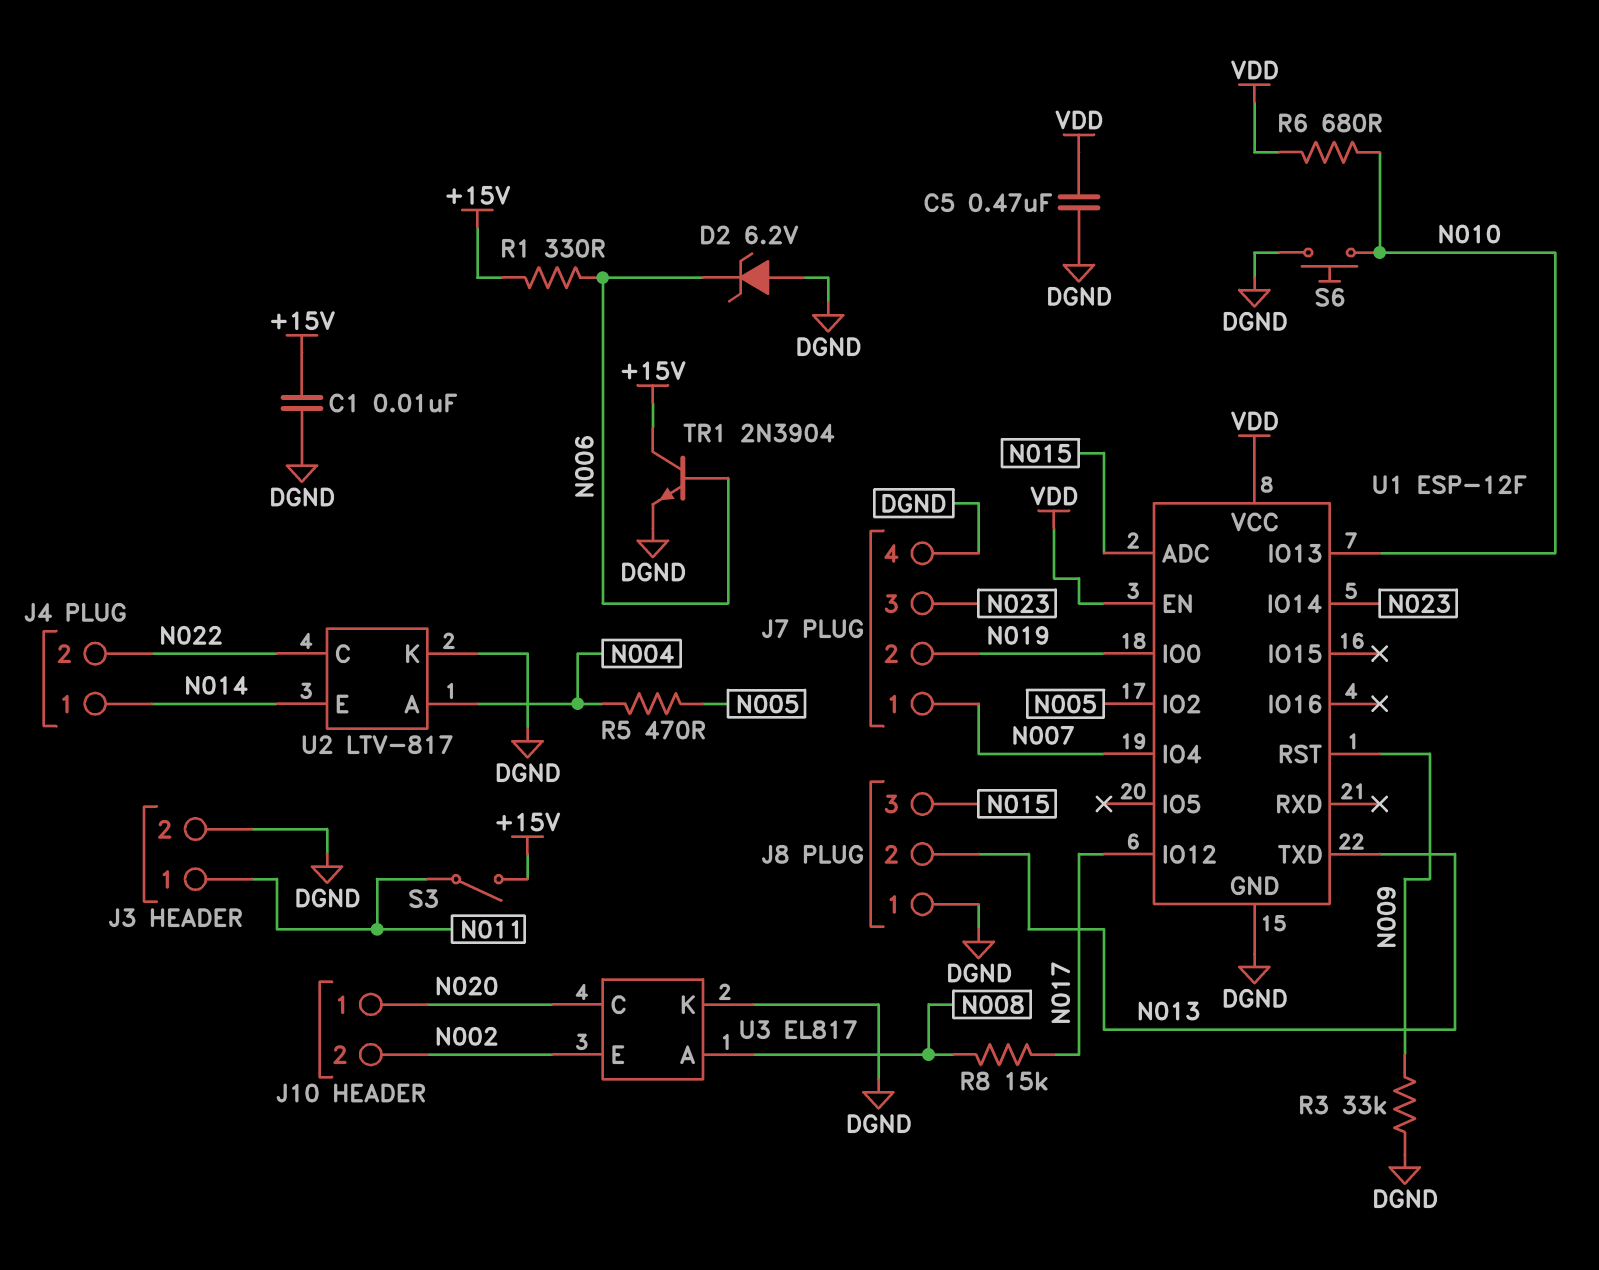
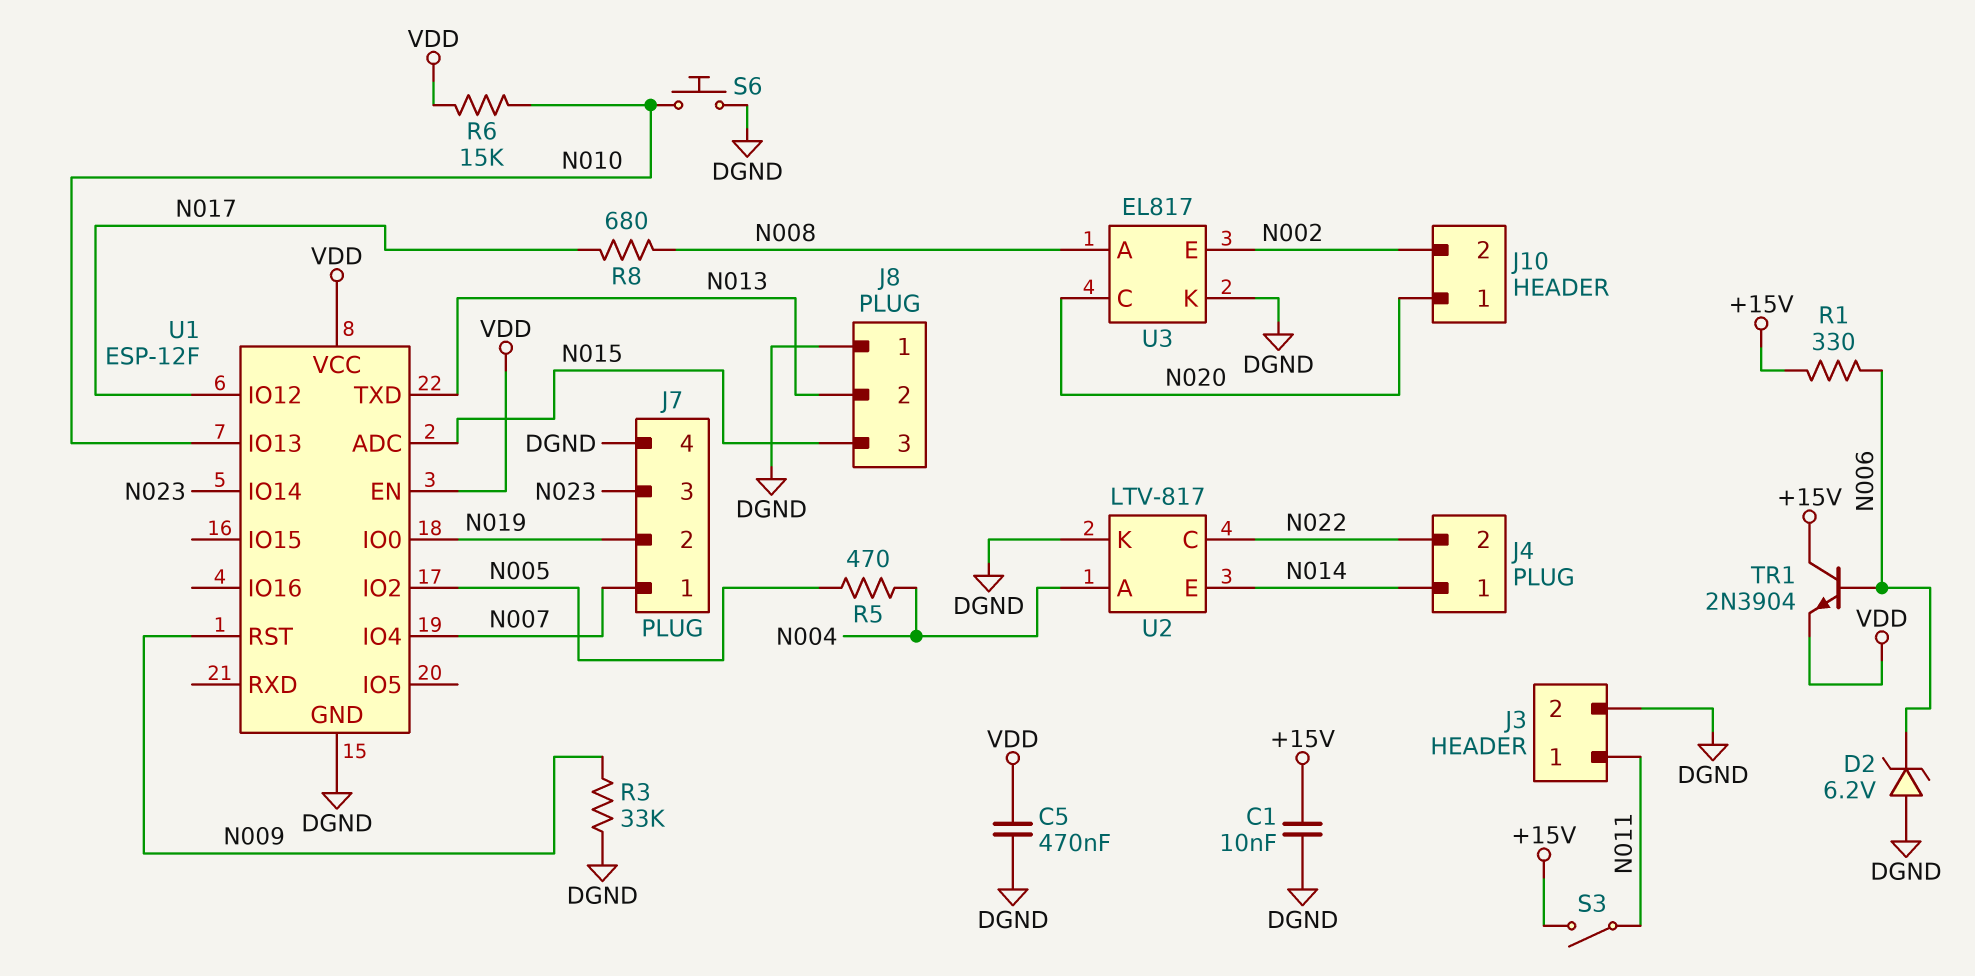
R6: 680 (N010, VDD) -> 15k (N010, VDD)
R8: 15k (N008, N017) -> 680 (N008, N017)
TR1: NPN 2N3904 (B N006, C +15V, E DGND) -> NPN 2N3904 (B N006, C +15V, E VDD)

